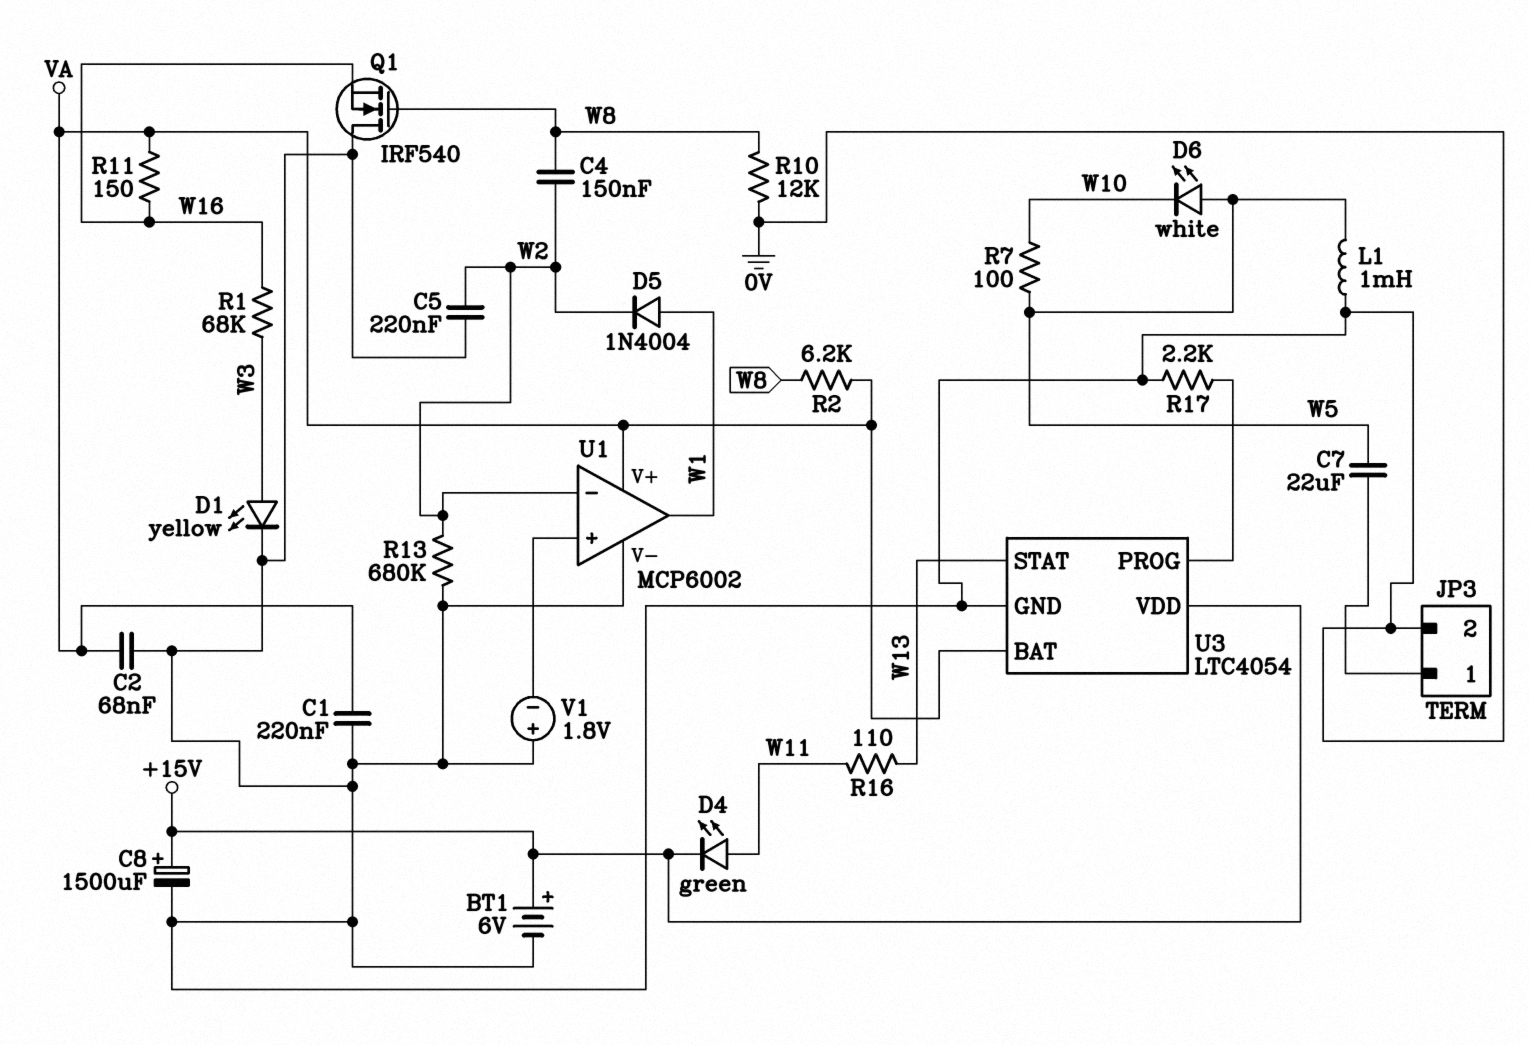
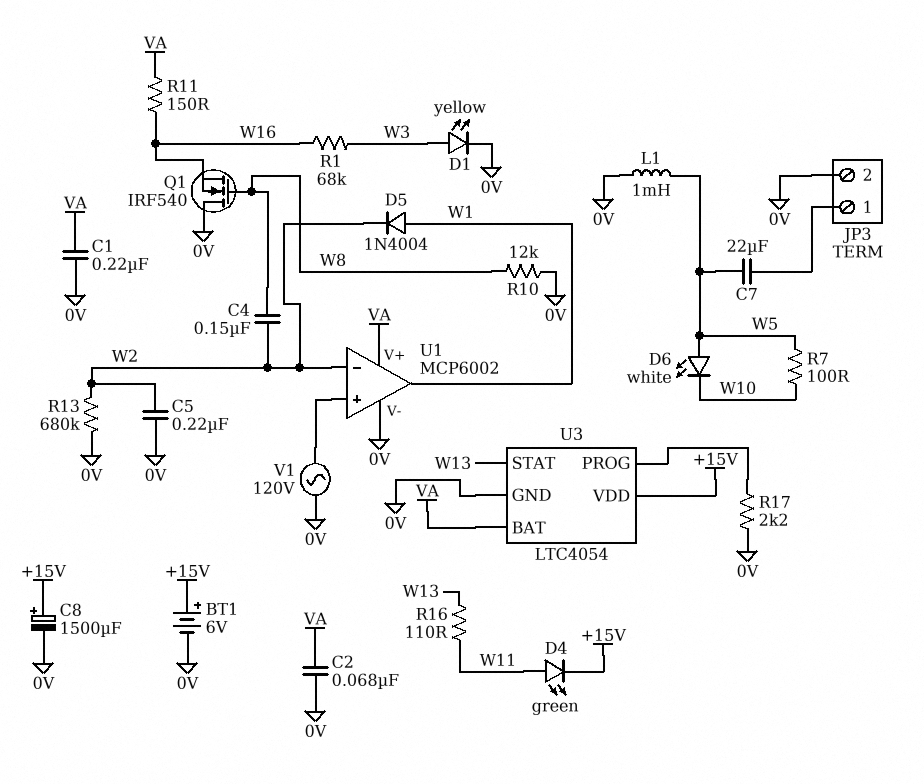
R2: 6.2k (VA, W8) -> none
V1: 1.8V (plus 0V, minus U1/in+) -> AC 120V (0V, U1/in+)

